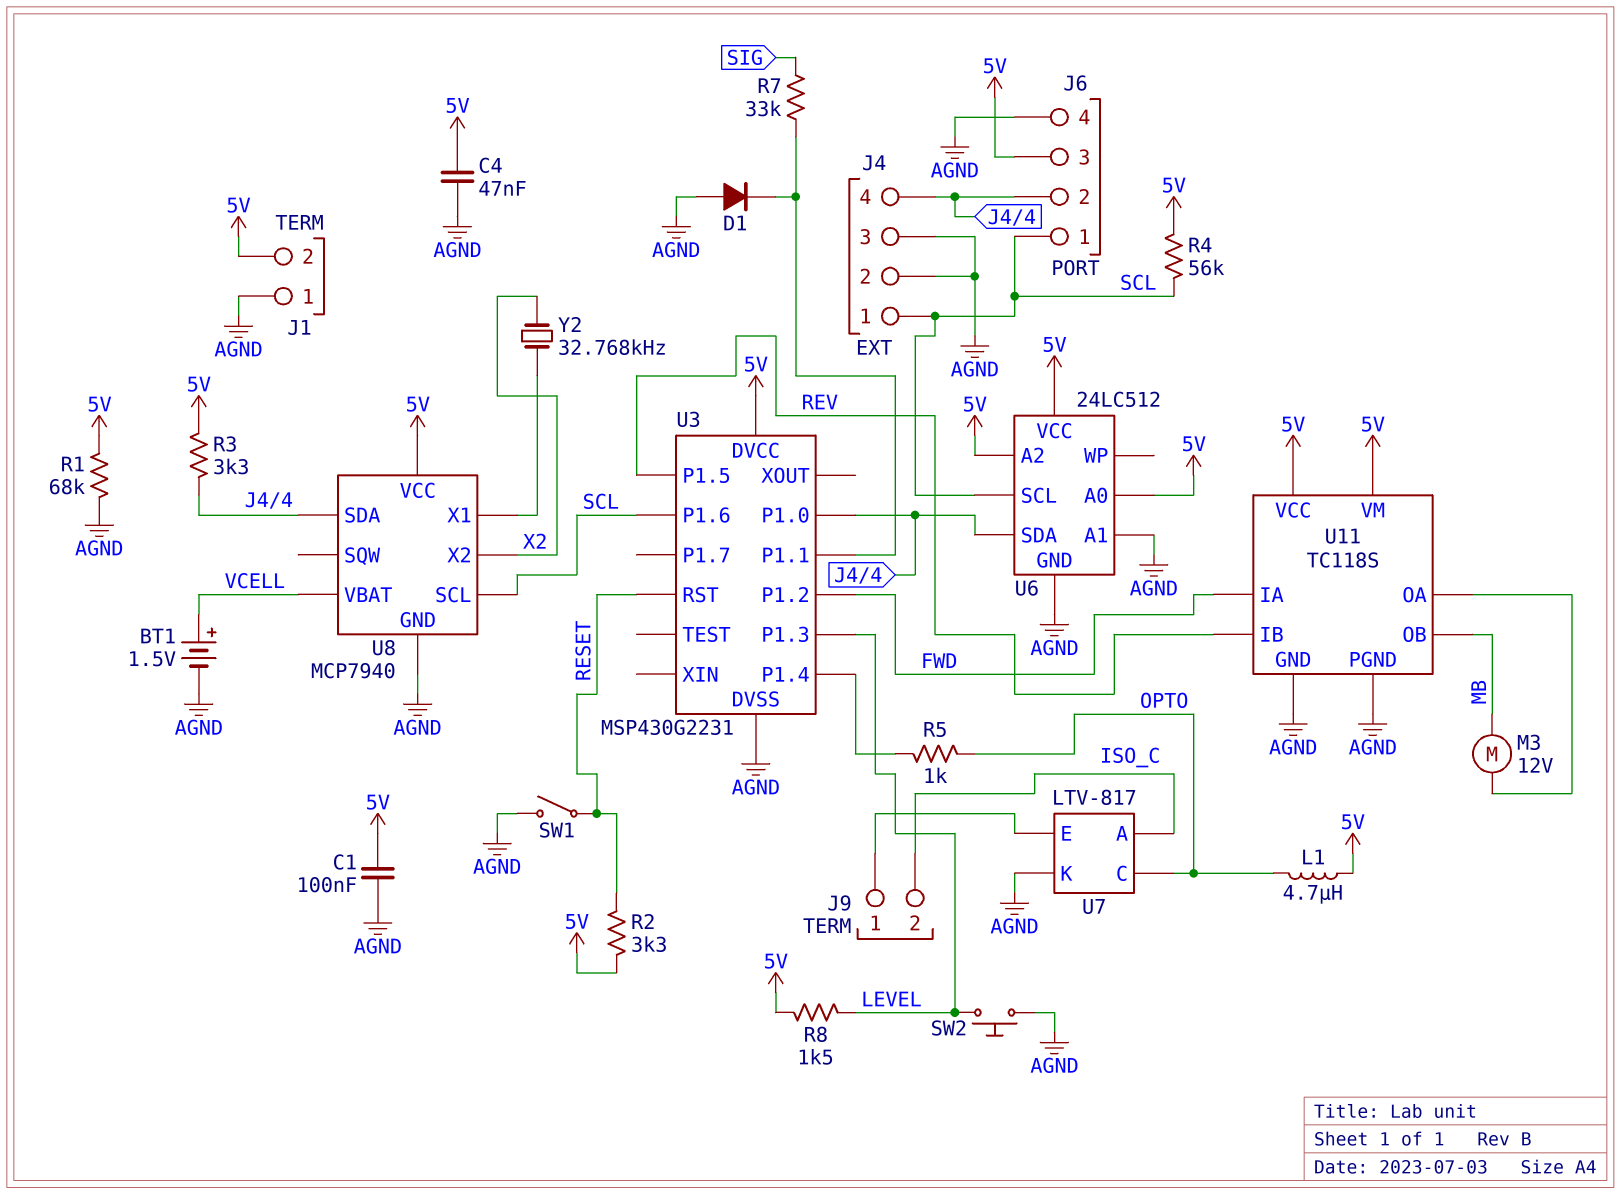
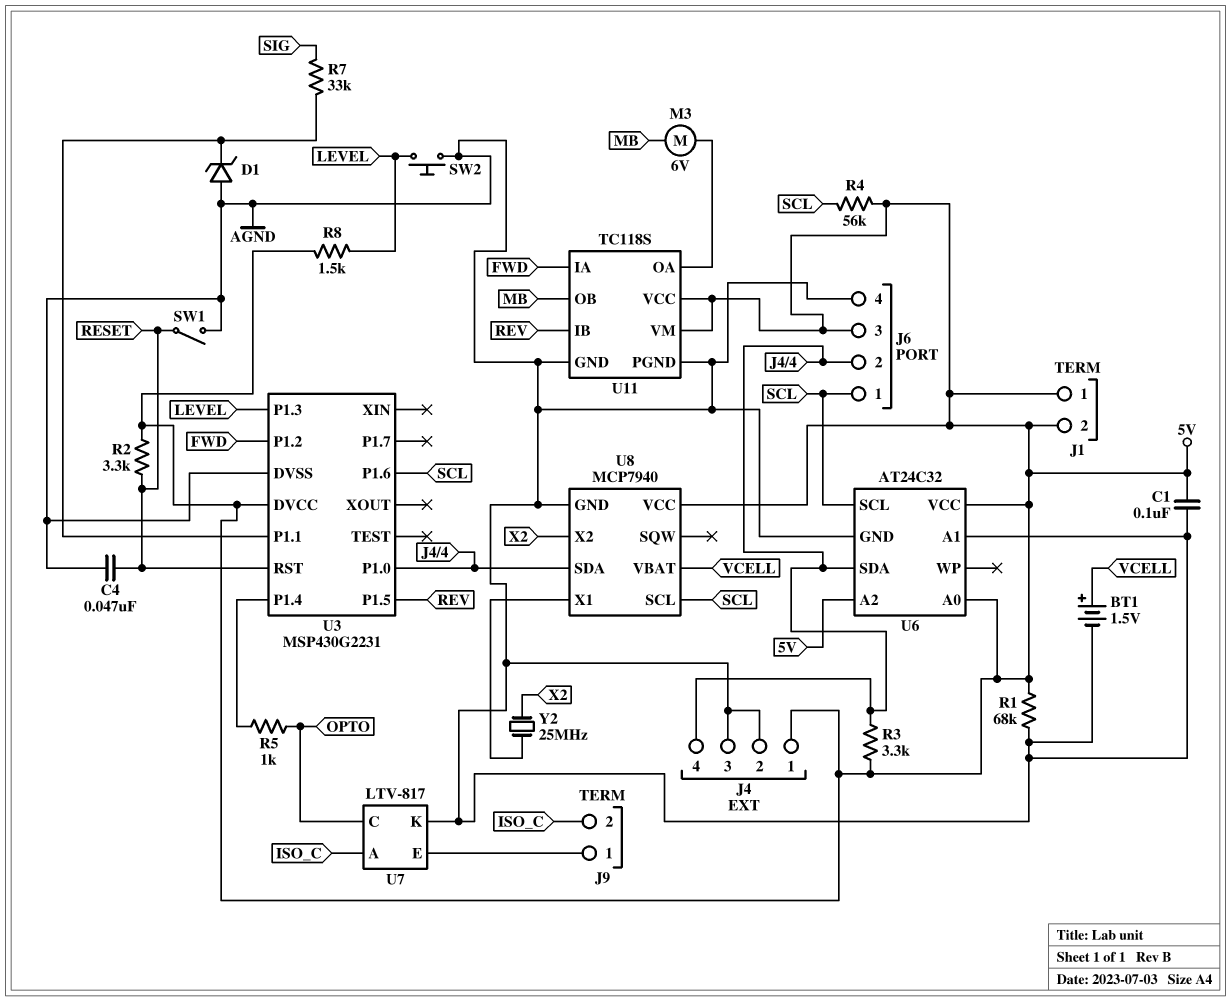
C4: 47nF (5V, AGND) -> 47nF (AGND, RESET)
D1: diode (A AGND, K U3/P1.1) -> zener (A AGND, K U3/P1.1)
J1 pin 1: AGND -> 5V
J4 pin 1: SCL -> 5V
L1: 4.7uH (5V, OPTO) -> none
M3: motor 12V (MB, U11/OA) -> motor 6V (MB, U11/OA)
U6: 24LC512 -> AT24C32
Y2: 32.768kHz (U8/X1, X2) -> 25MHz (U8/X1, X2)

